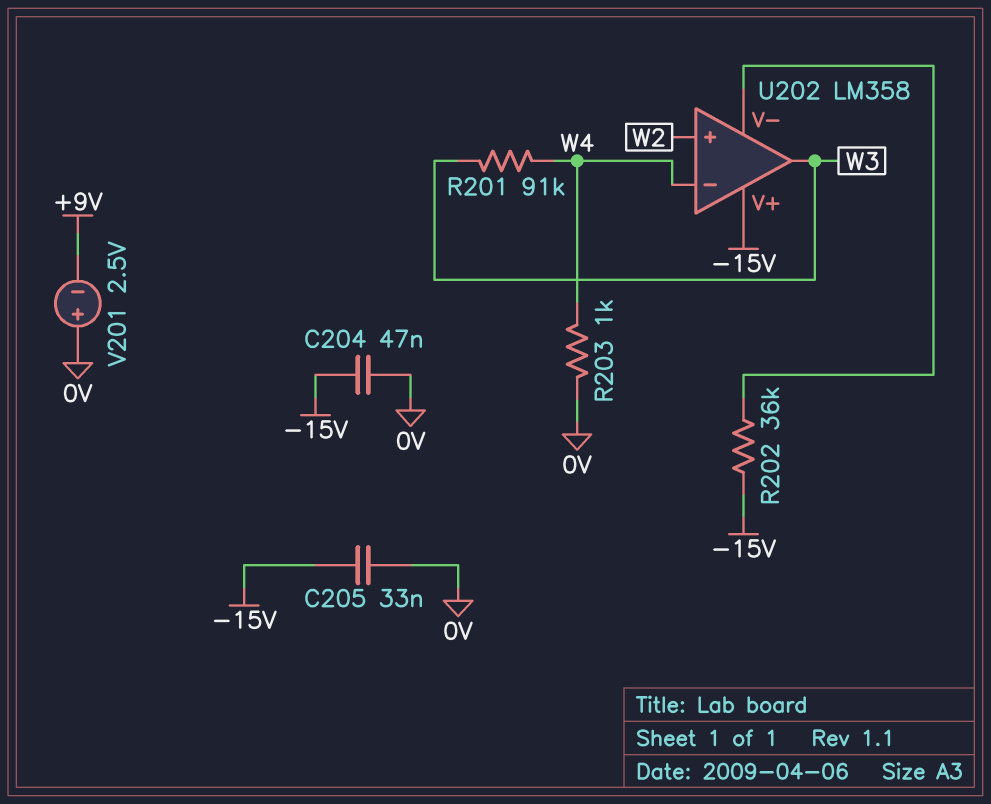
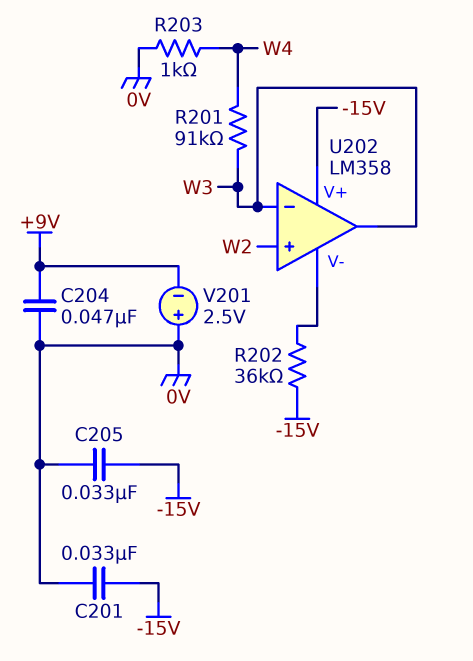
C201: none -> 33nF (-15V, 0V)
C204: 47nF (-15V, 0V) -> 47nF (+9V, 0V)
U202 pin in-: W4 -> W3

